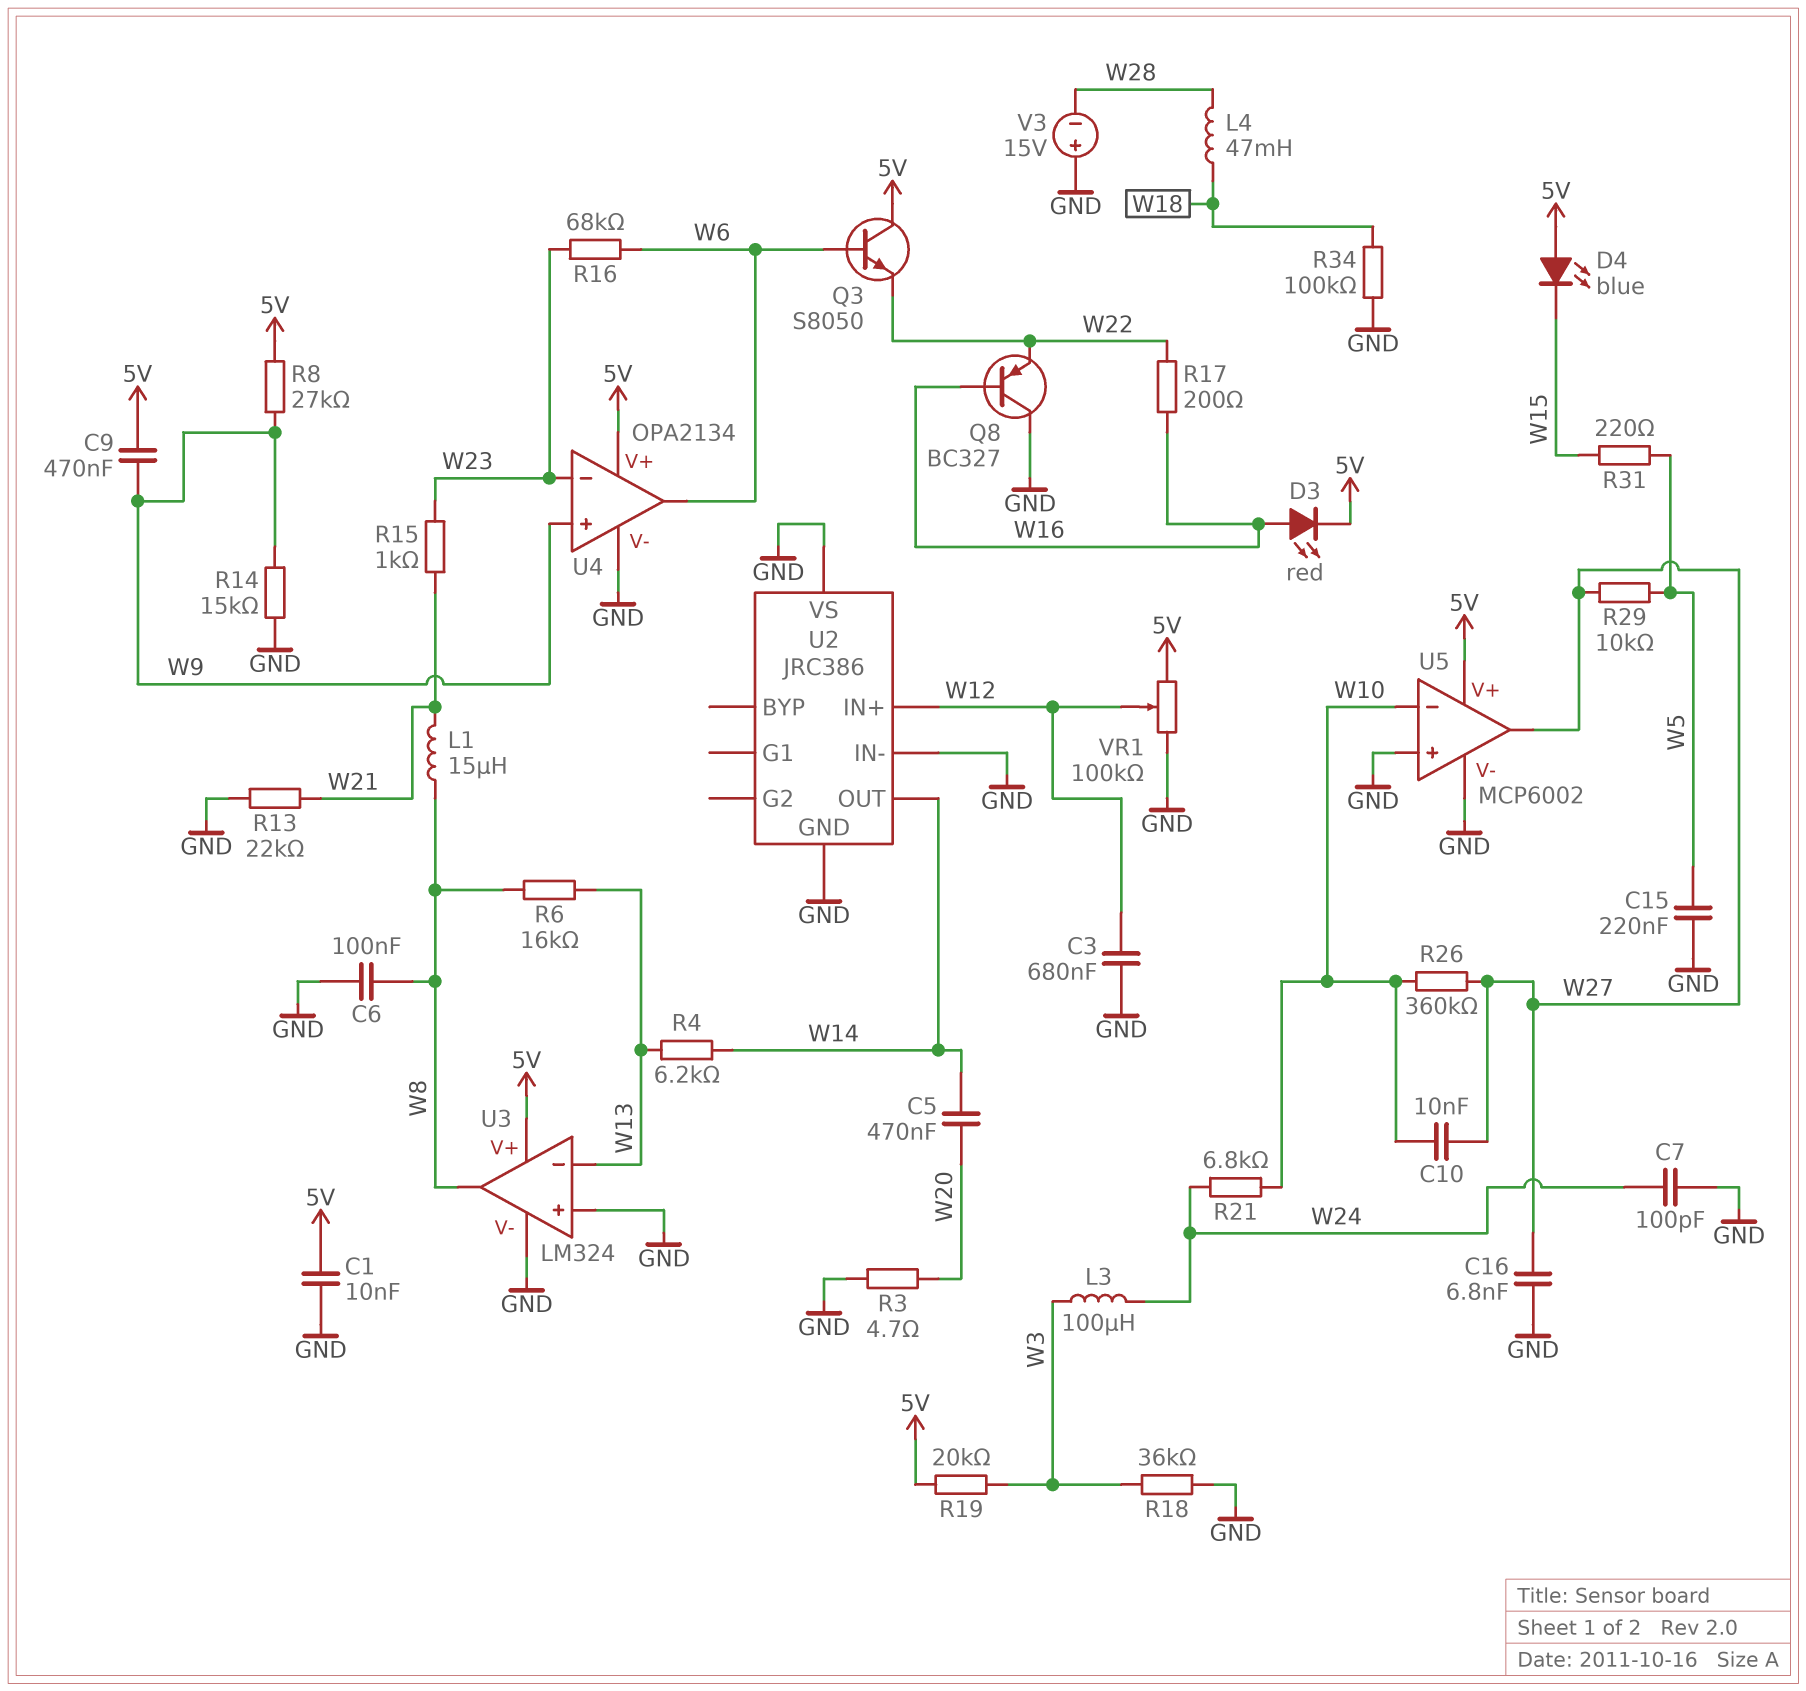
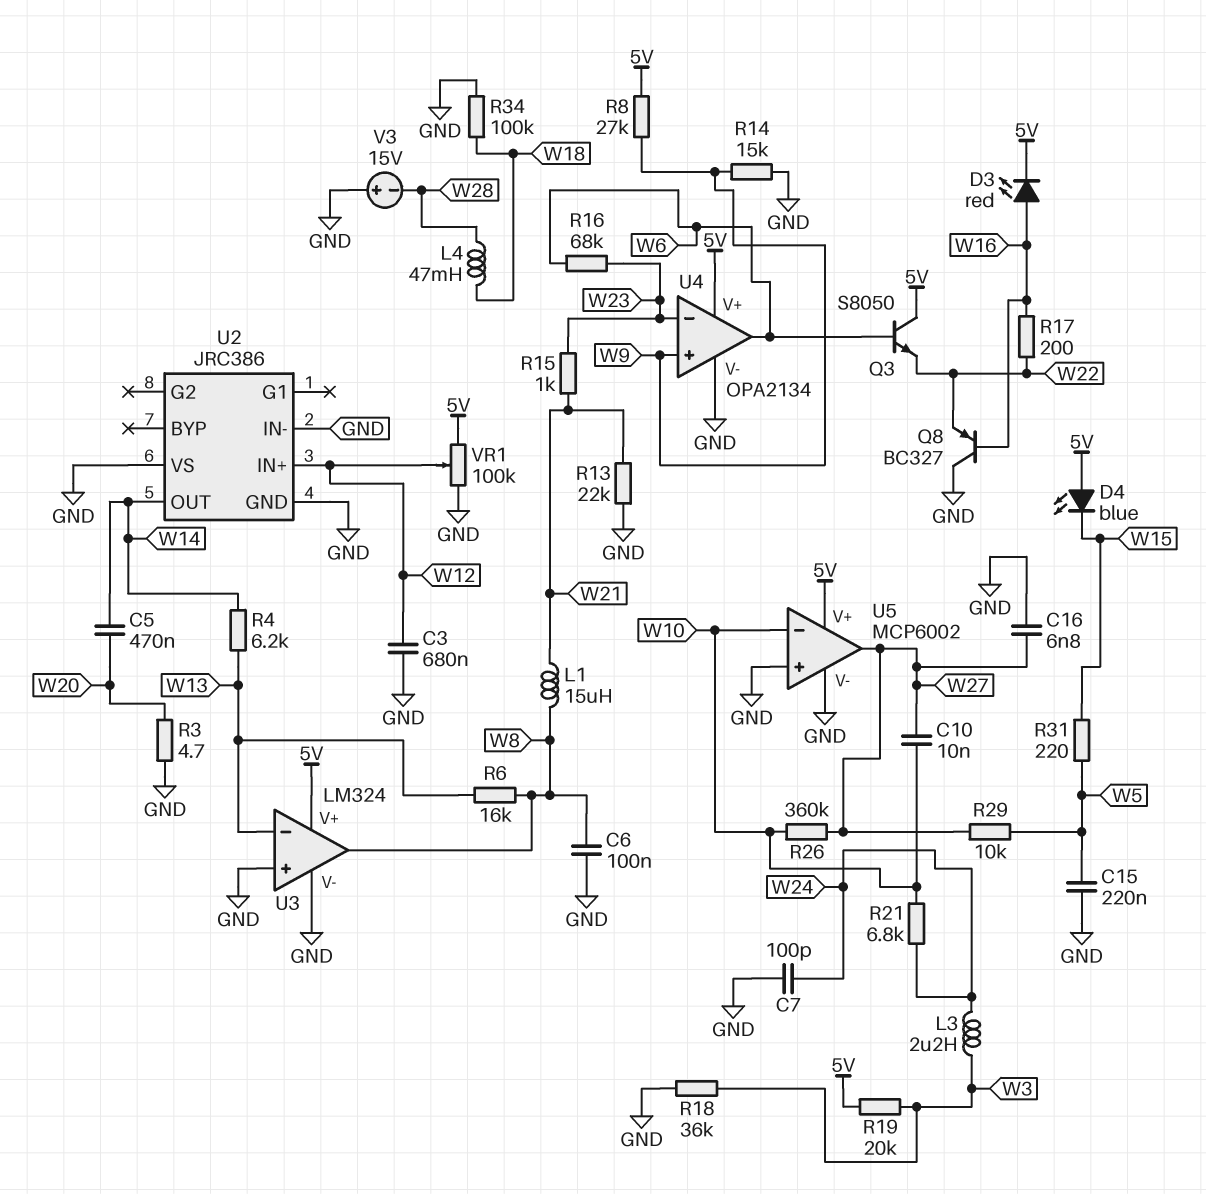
C1: 10nF (5V, GND) -> none
C9: 470nF (5V, W9) -> none
L3: 100uH (W3, W24) -> 2.2uH (W3, W24)

